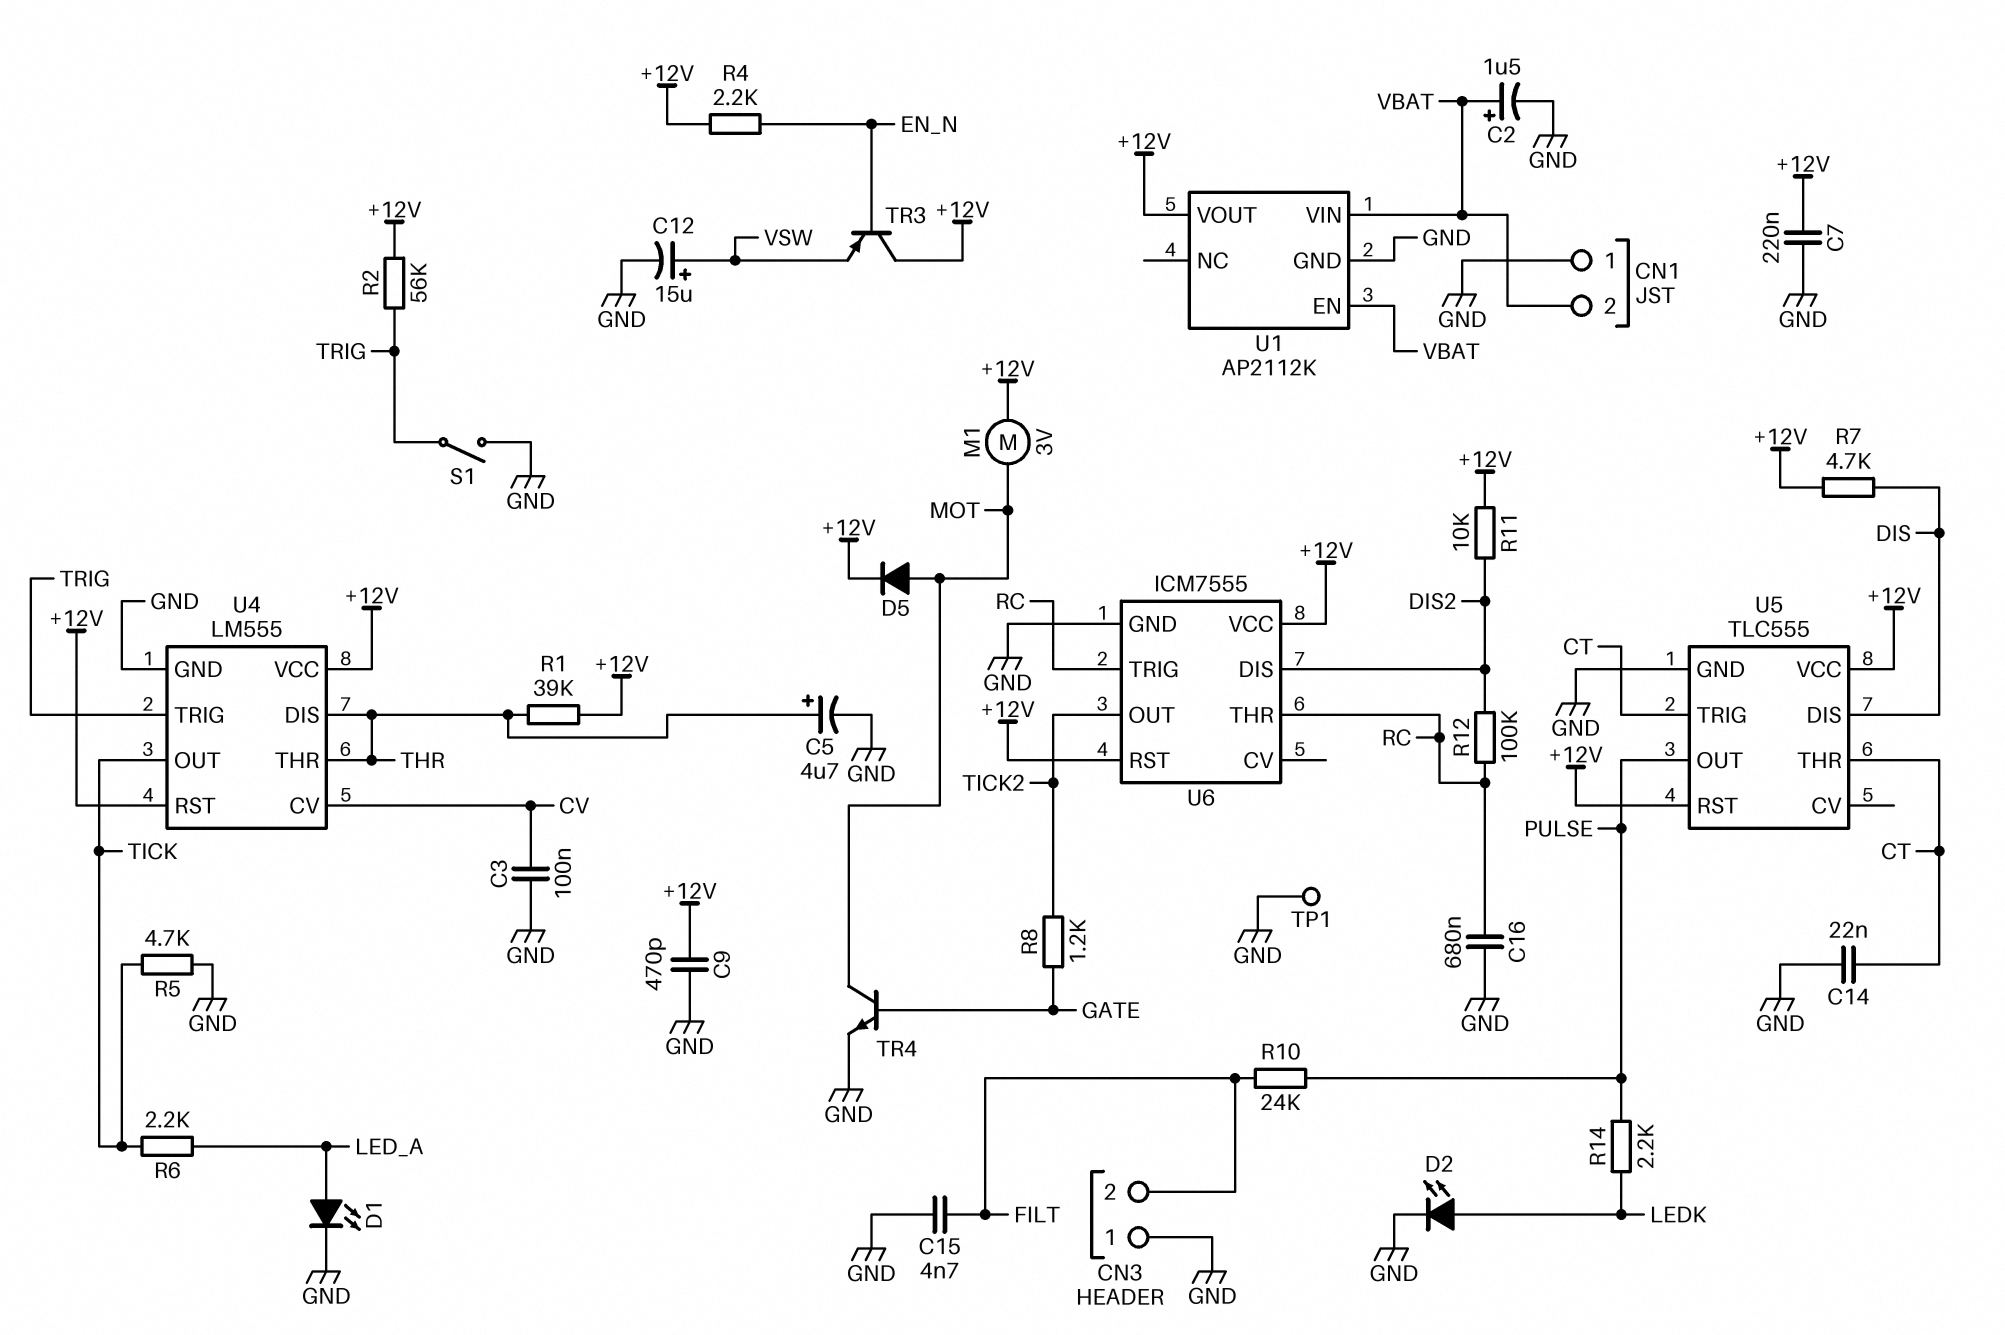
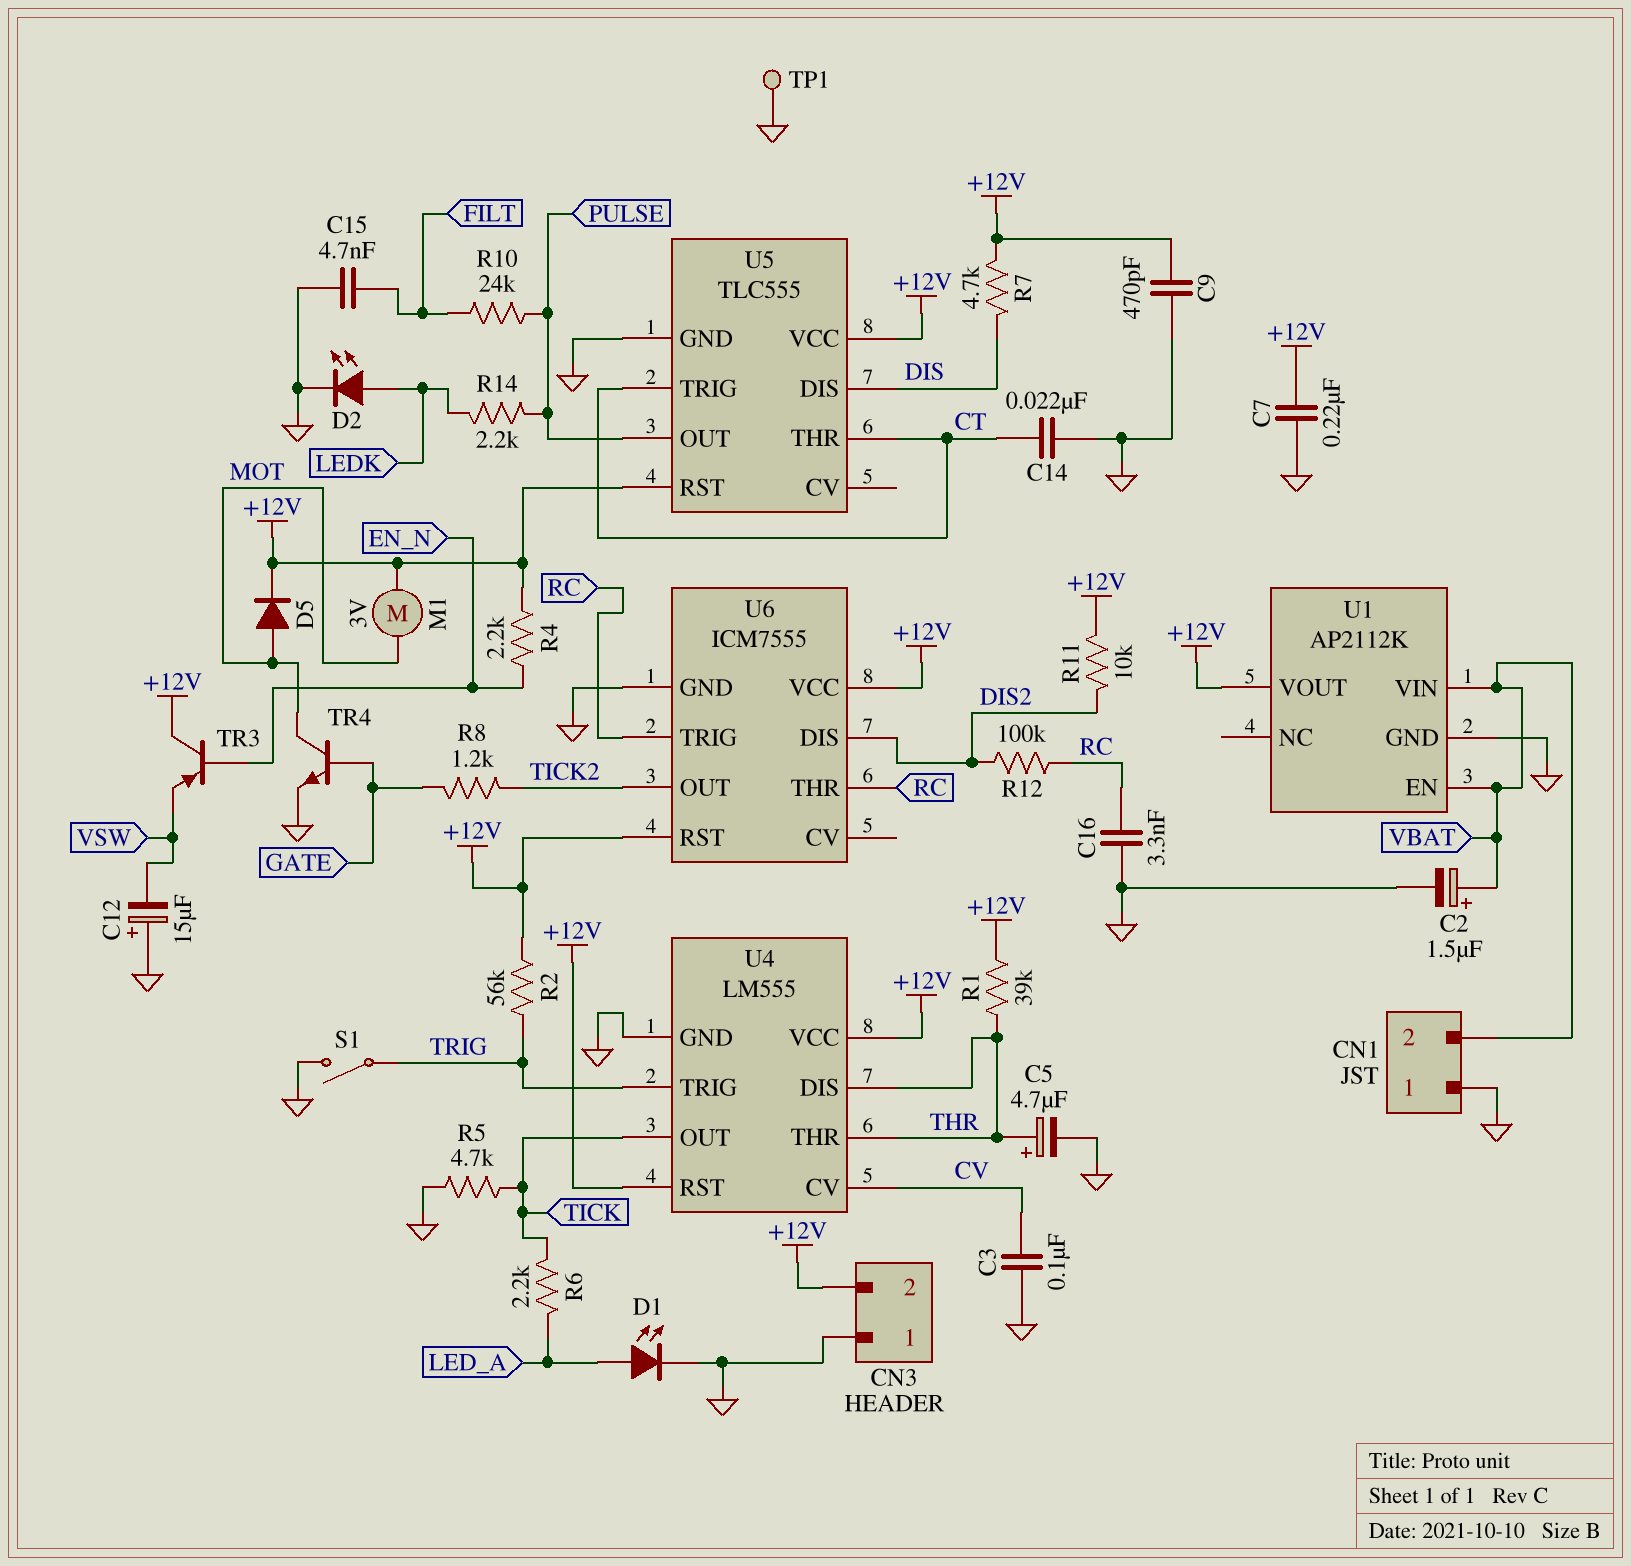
C12: 15uF (plus VSW, minus GND) -> 15uF (plus GND, minus VSW)
C16: 680nF (GND, RC) -> 3.3nF (GND, RC)
CN3 pin 2: FILT -> +12V

